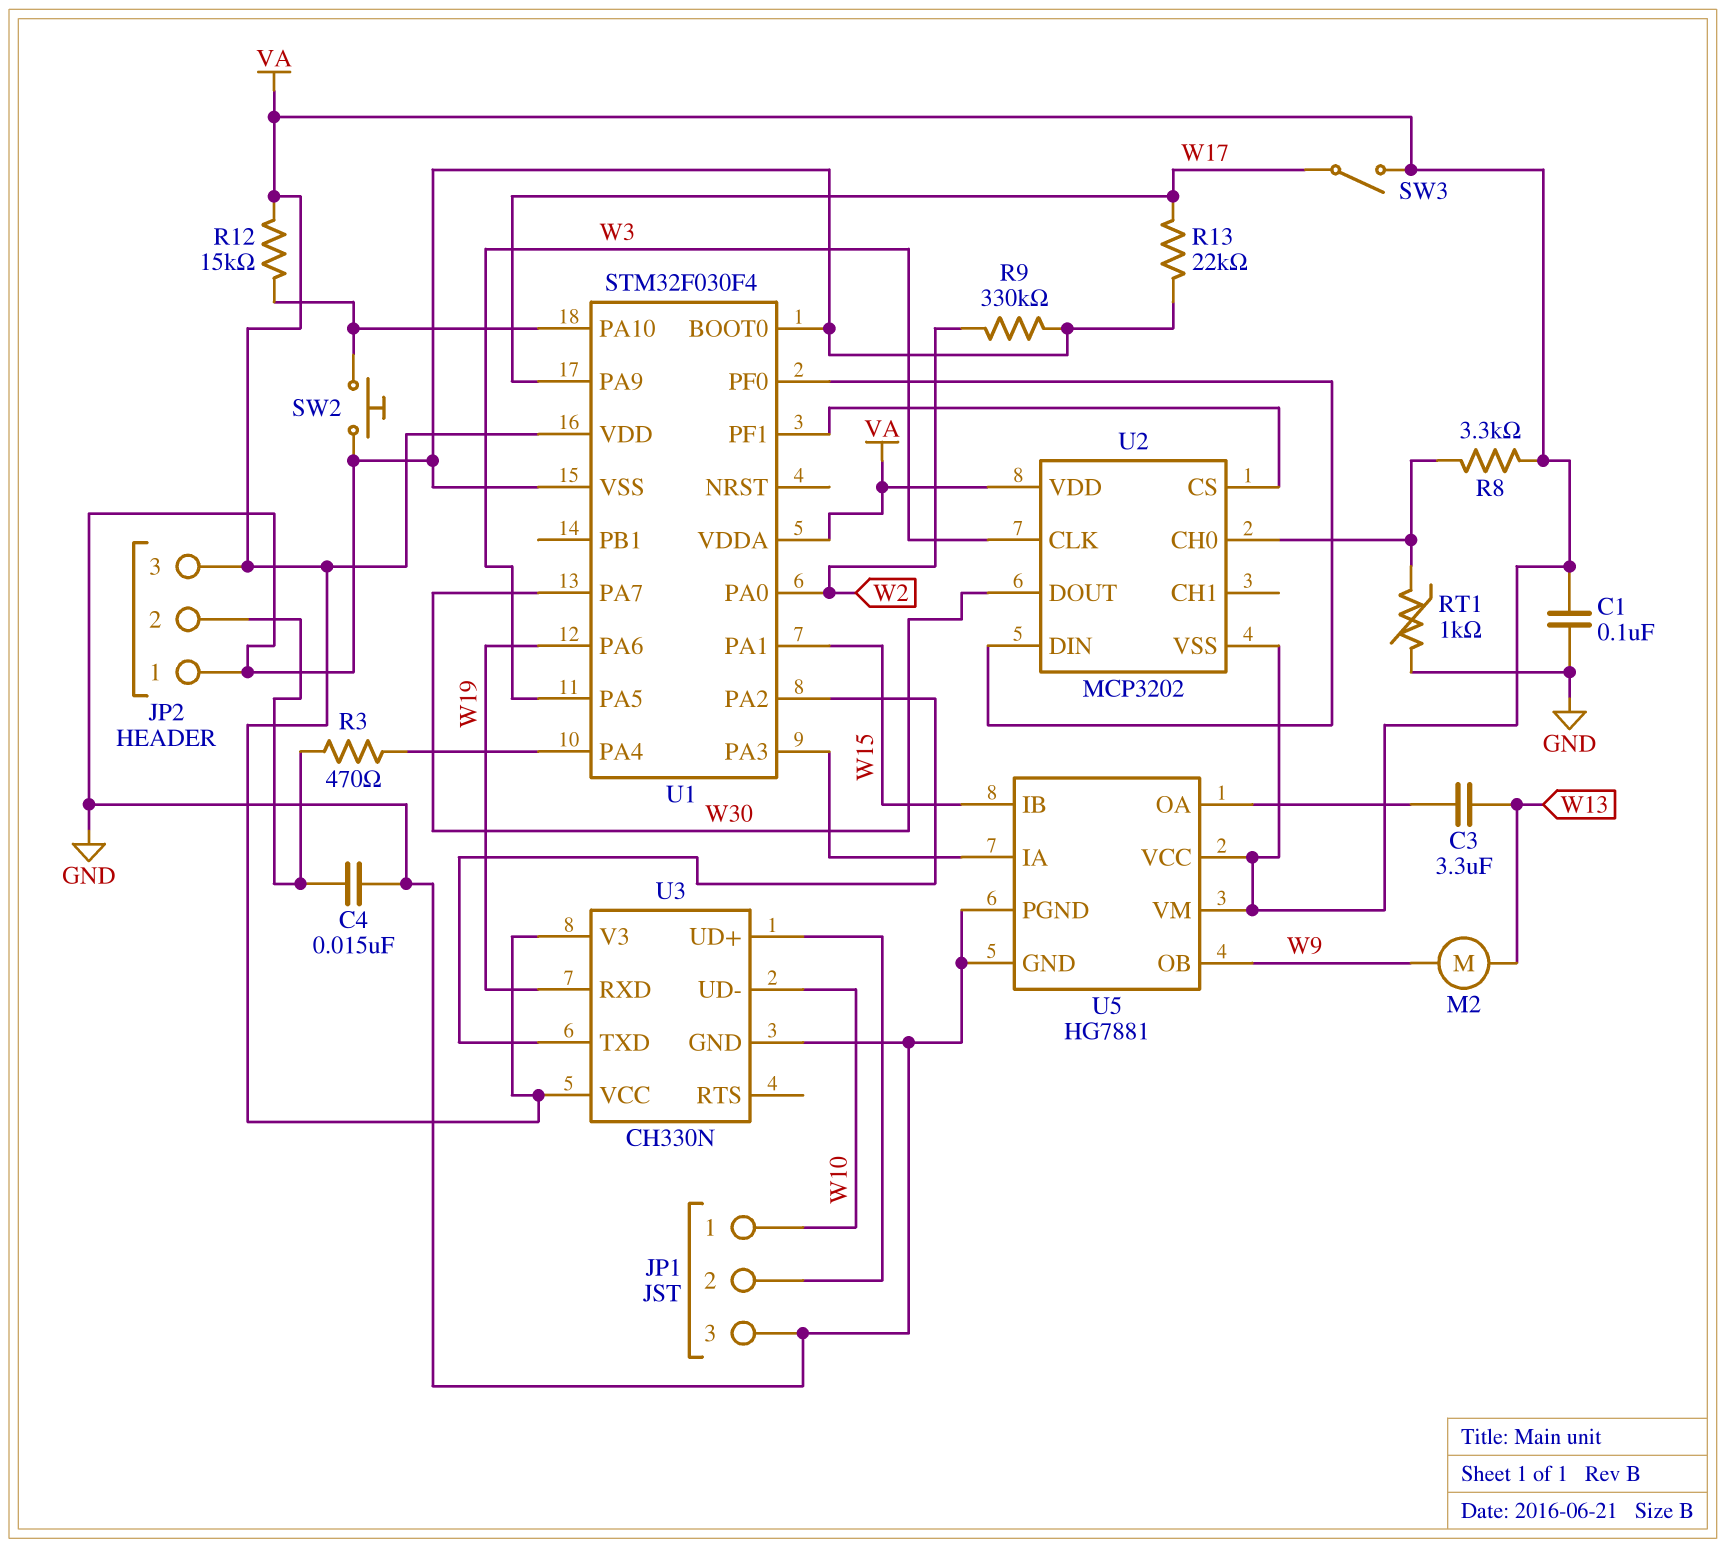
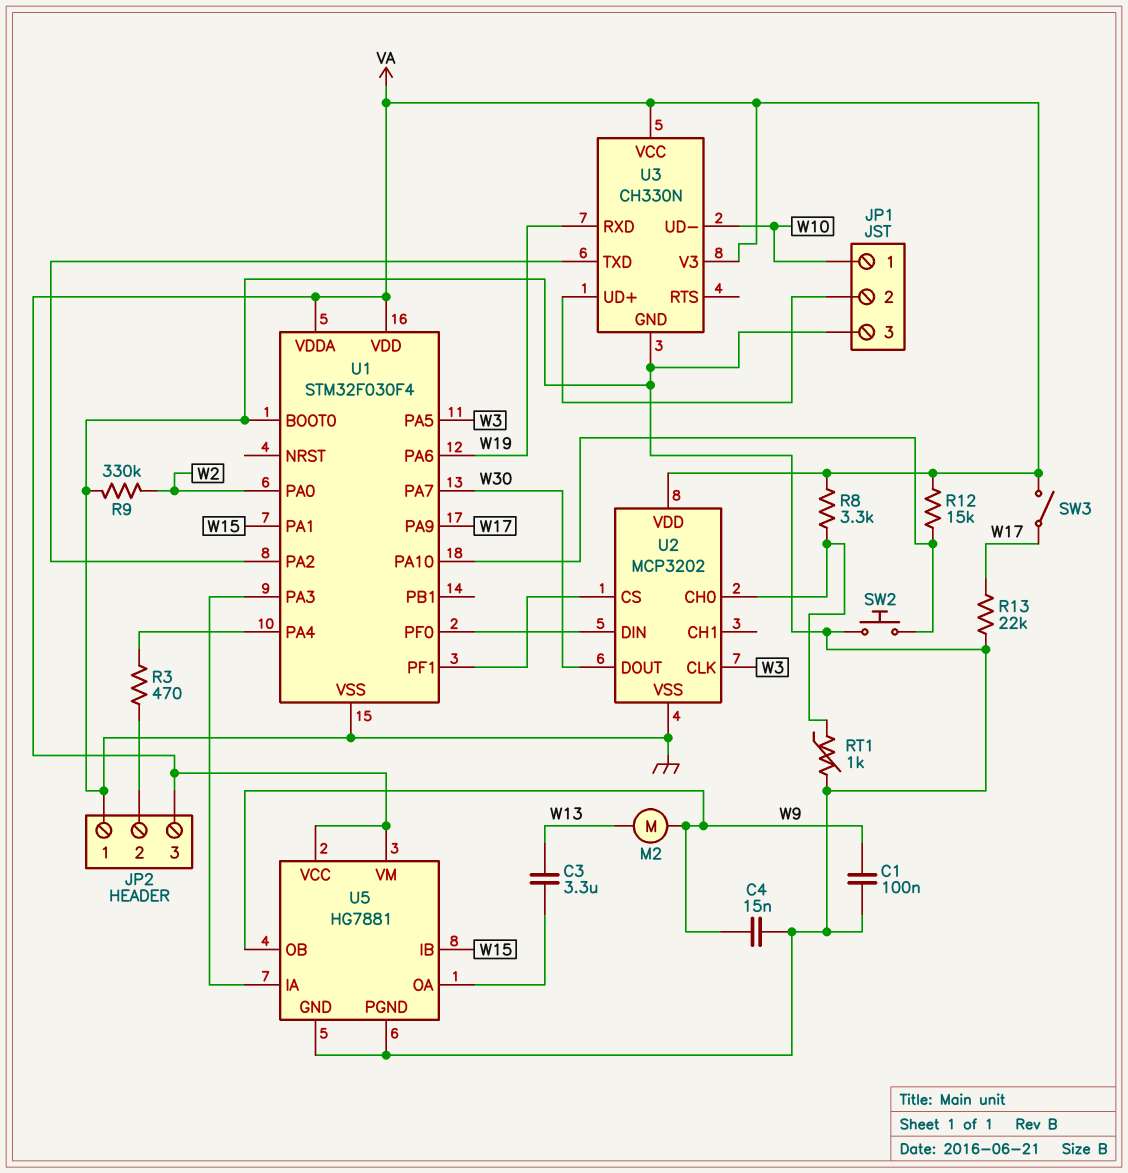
C1: 100nF (GND, VA) -> 100nF (GND, W9)
C4: 15nF (GND, JP2/2) -> 15nF (GND, W9)
U2 pin VSS: VA -> GND

